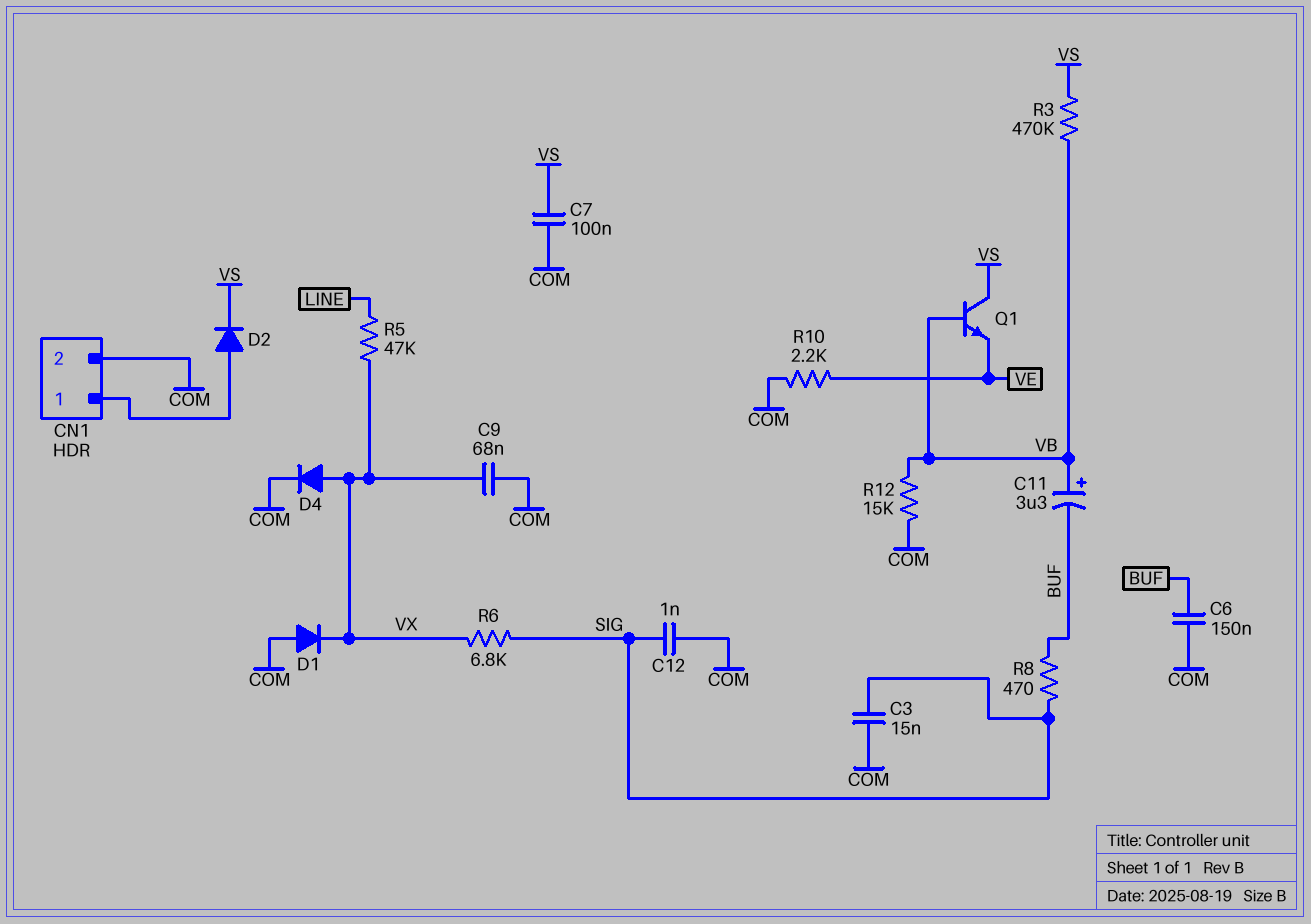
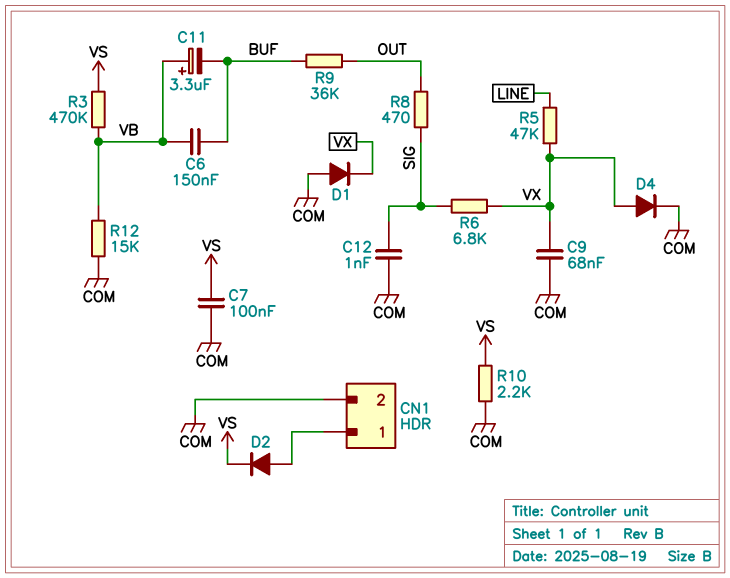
C3: 15nF (COM, SIG) -> none
C6: 150nF (BUF, COM) -> 150nF (BUF, VB)
Q1: NPN (B VB, C VS, E VE) -> none
R8: 470 (BUF, SIG) -> 470 (OUT, SIG)
R9: none -> 36k (BUF, OUT)
R10: 2.2k (COM, VE) -> 2.2k (COM, VS)

